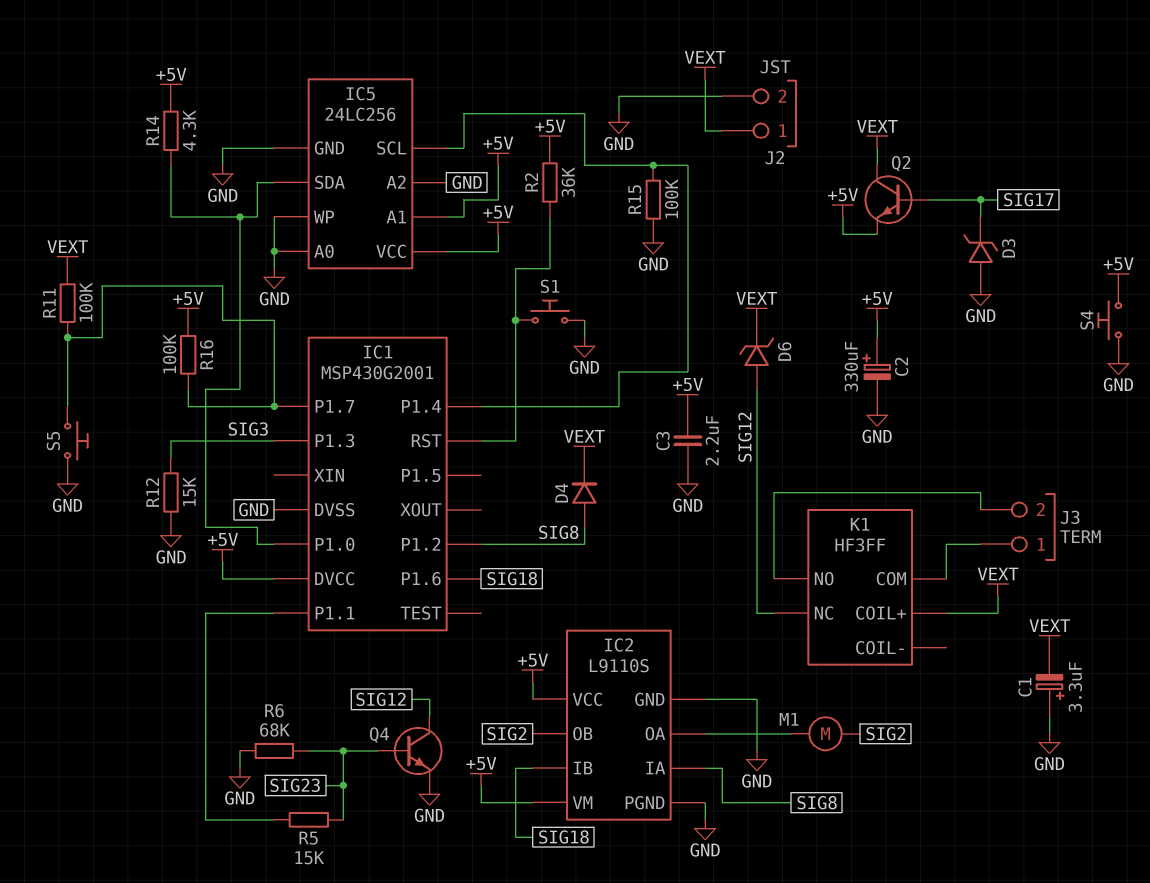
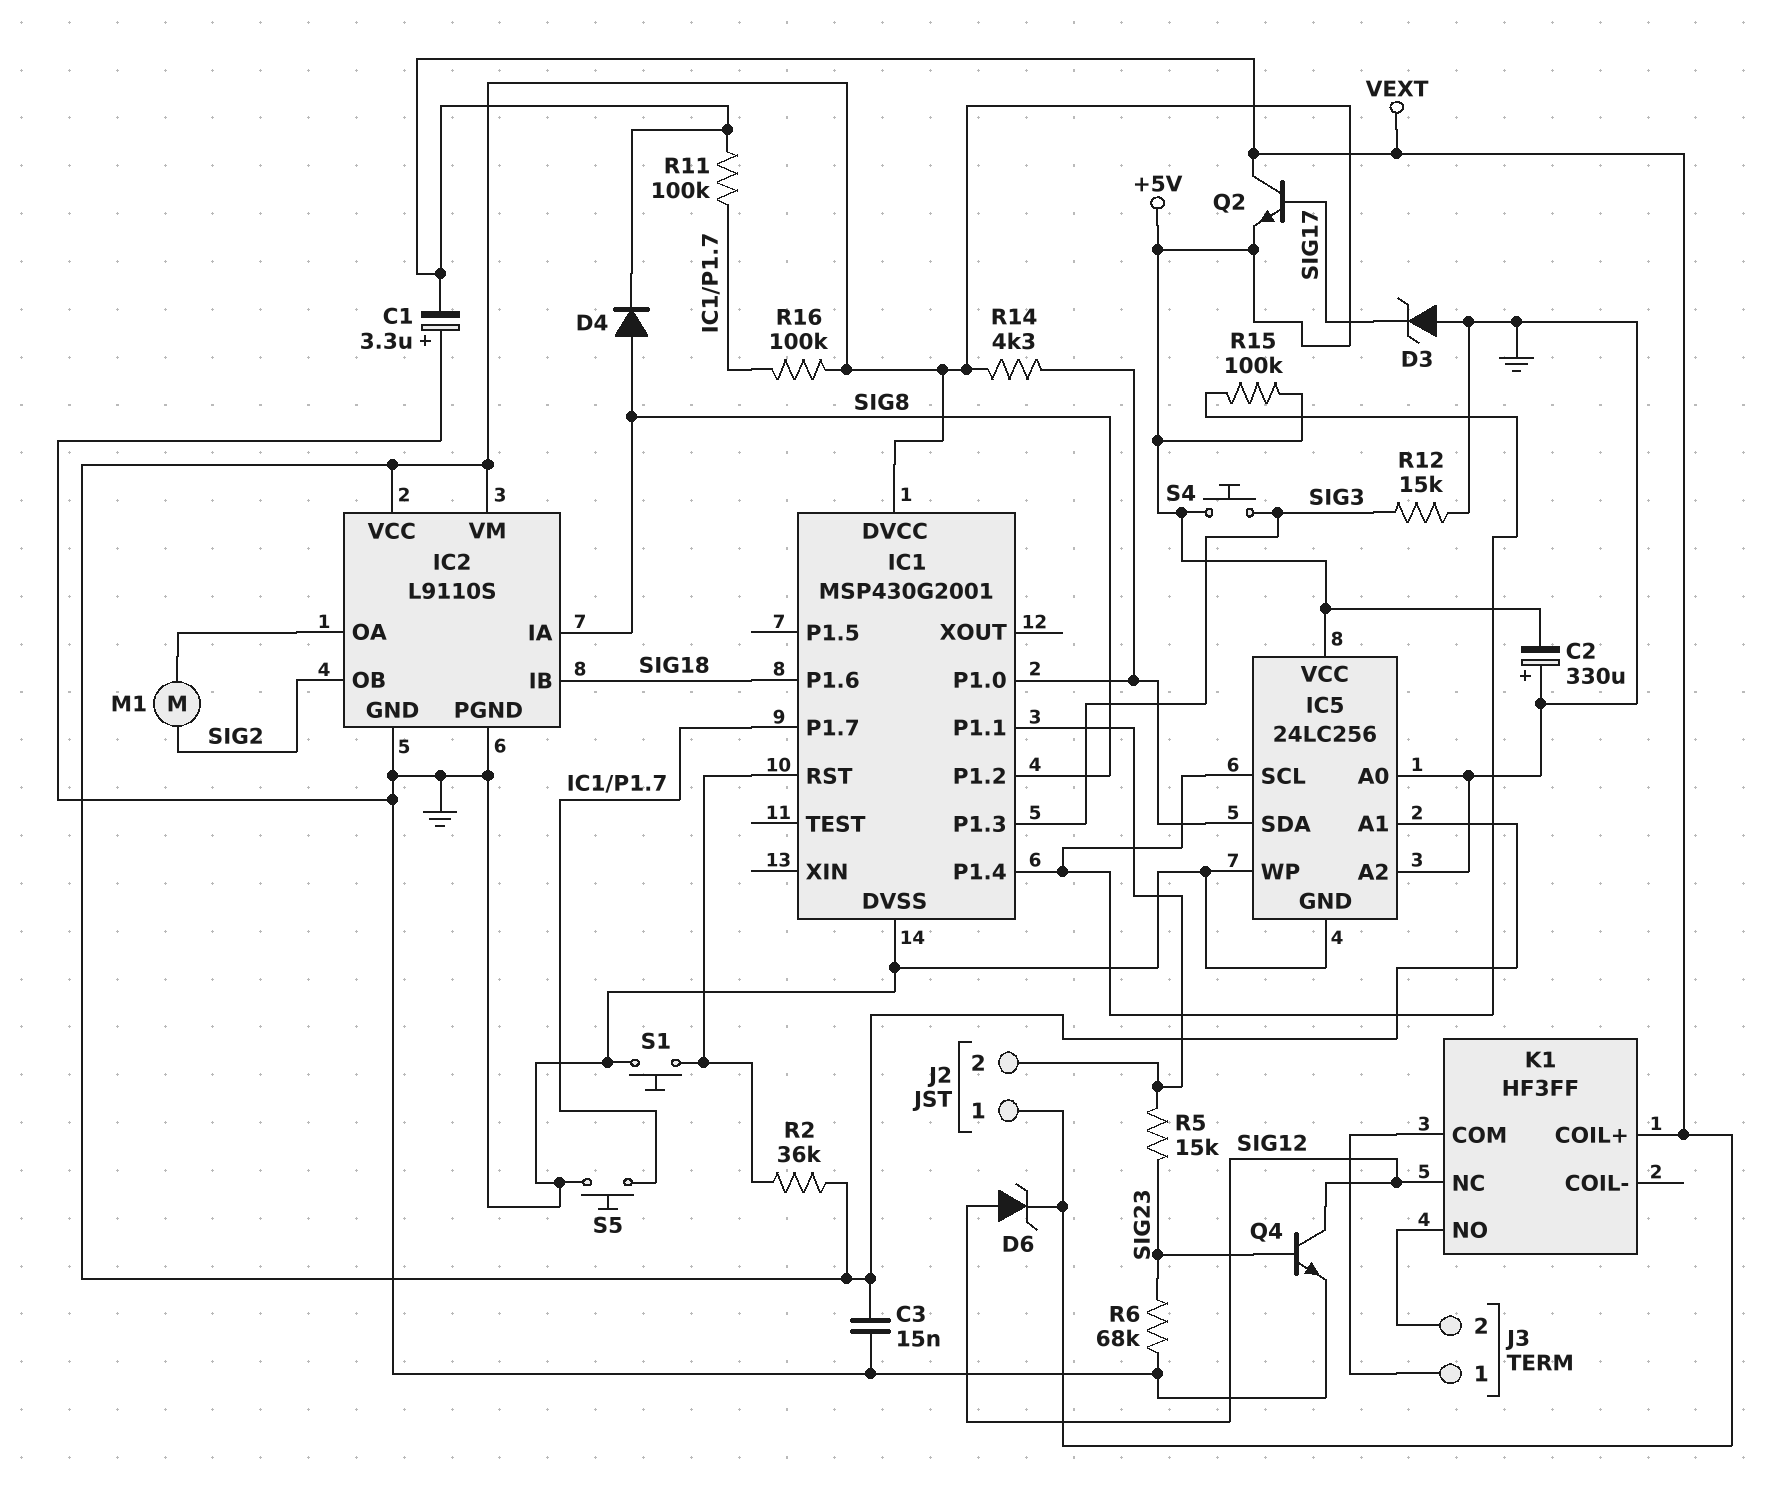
C2: 330uF (plus +5V, minus GND) -> 330uF (plus GND, minus +5V)
C3: 2.2uF (+5V, GND) -> 15nF (+5V, GND)
J2 pin 2: GND -> IC1/P1.1
R15: 100k (GND, IC1/P1.4) -> 100k (+5V, IC1/P1.4)
S4: button (+5V, GND) -> button (+5V, SIG3)

